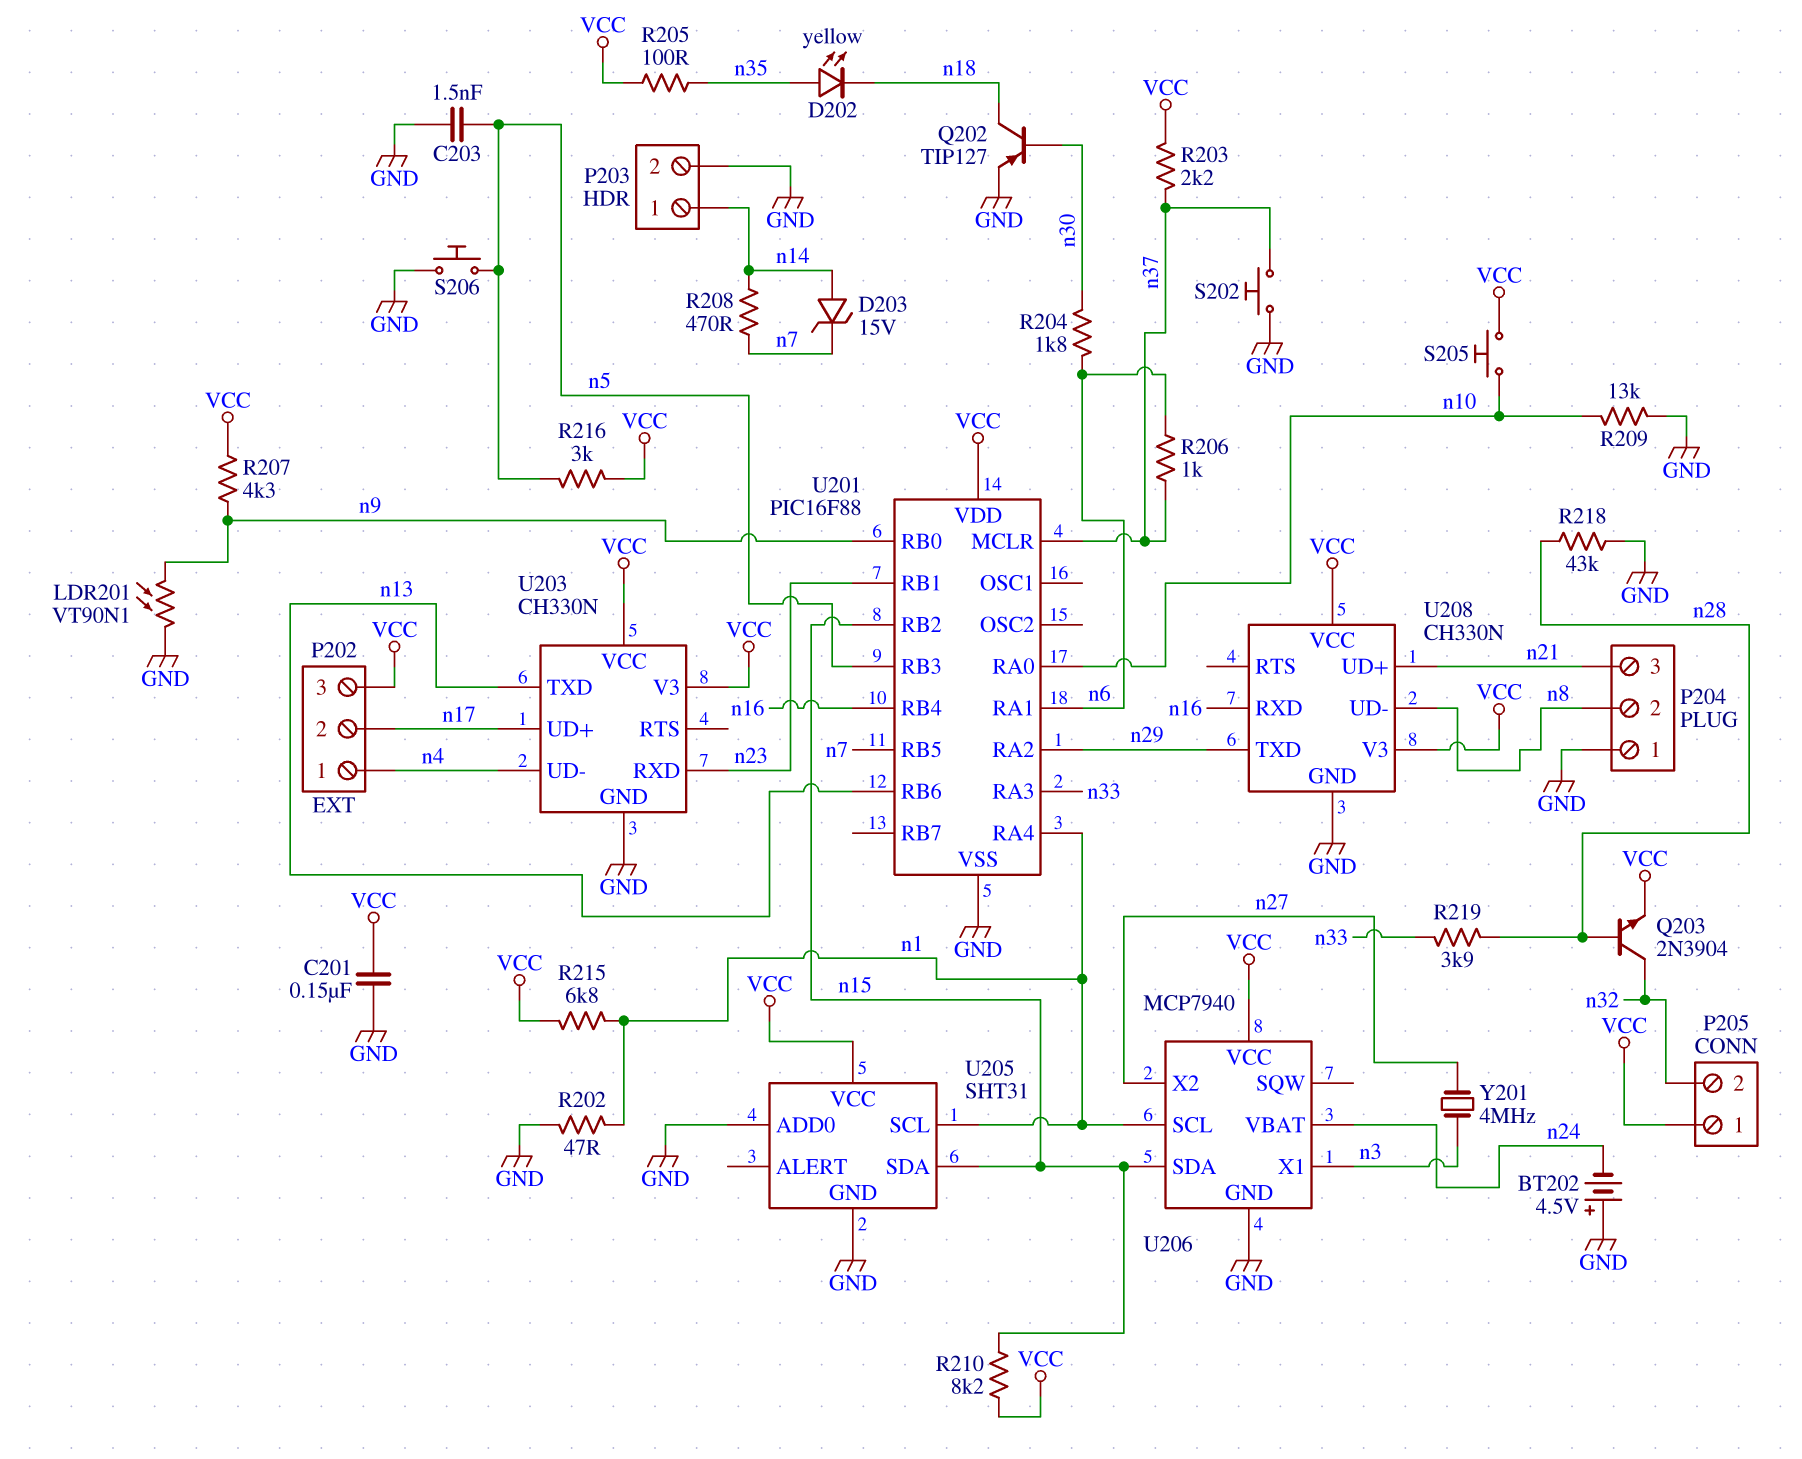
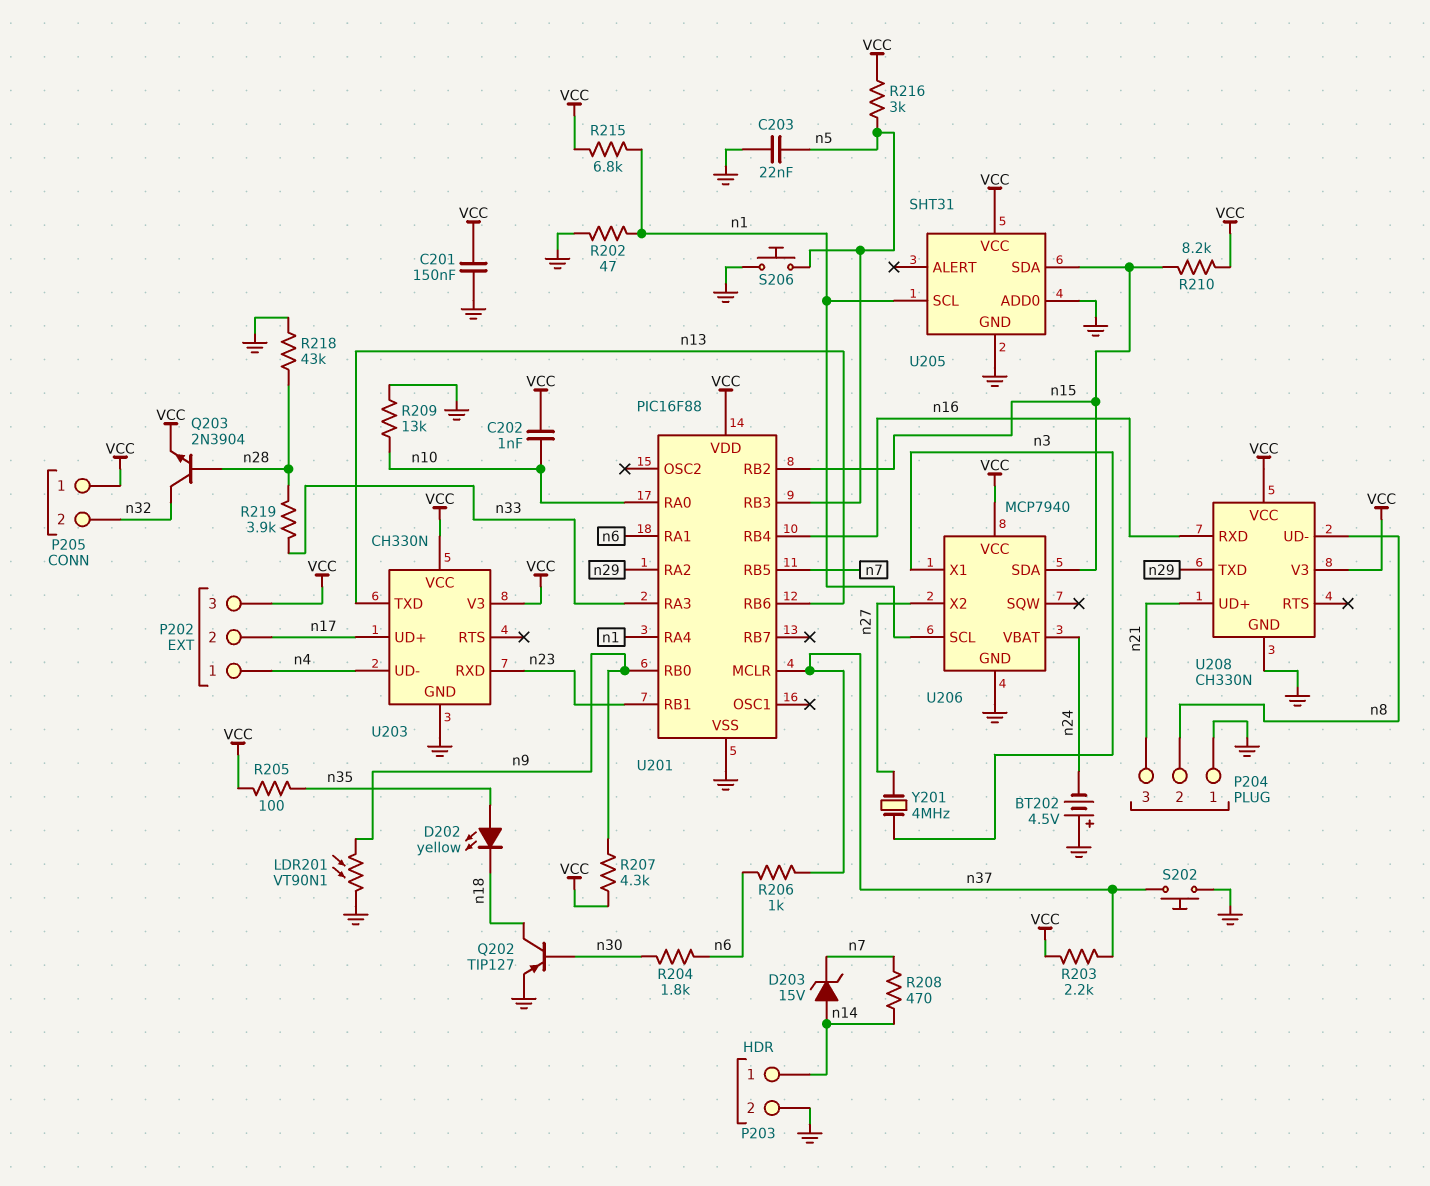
C202: none -> 1nF (VCC, n10)
C203: 1.5nF (GND, n5) -> 22nF (GND, n5)
S205: button (VCC, n10) -> none

